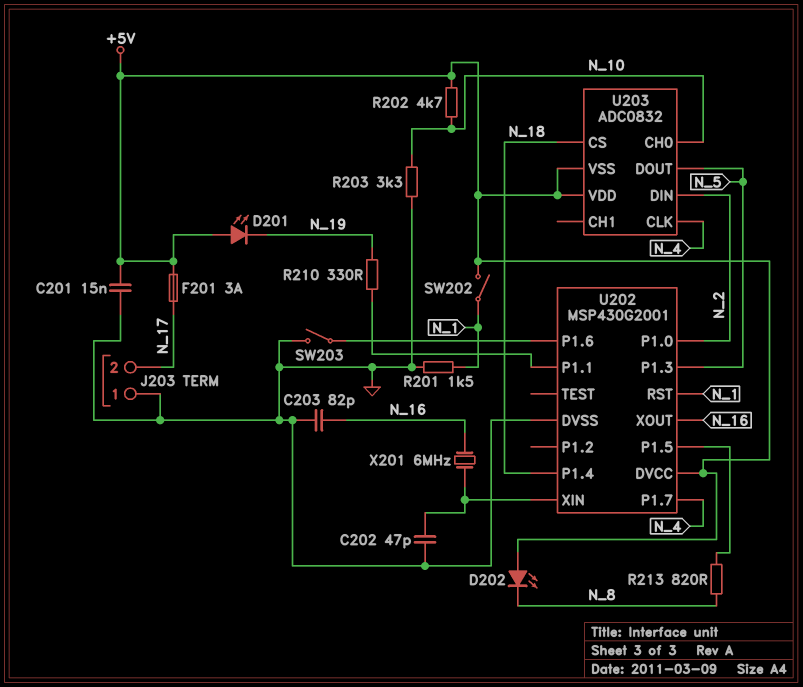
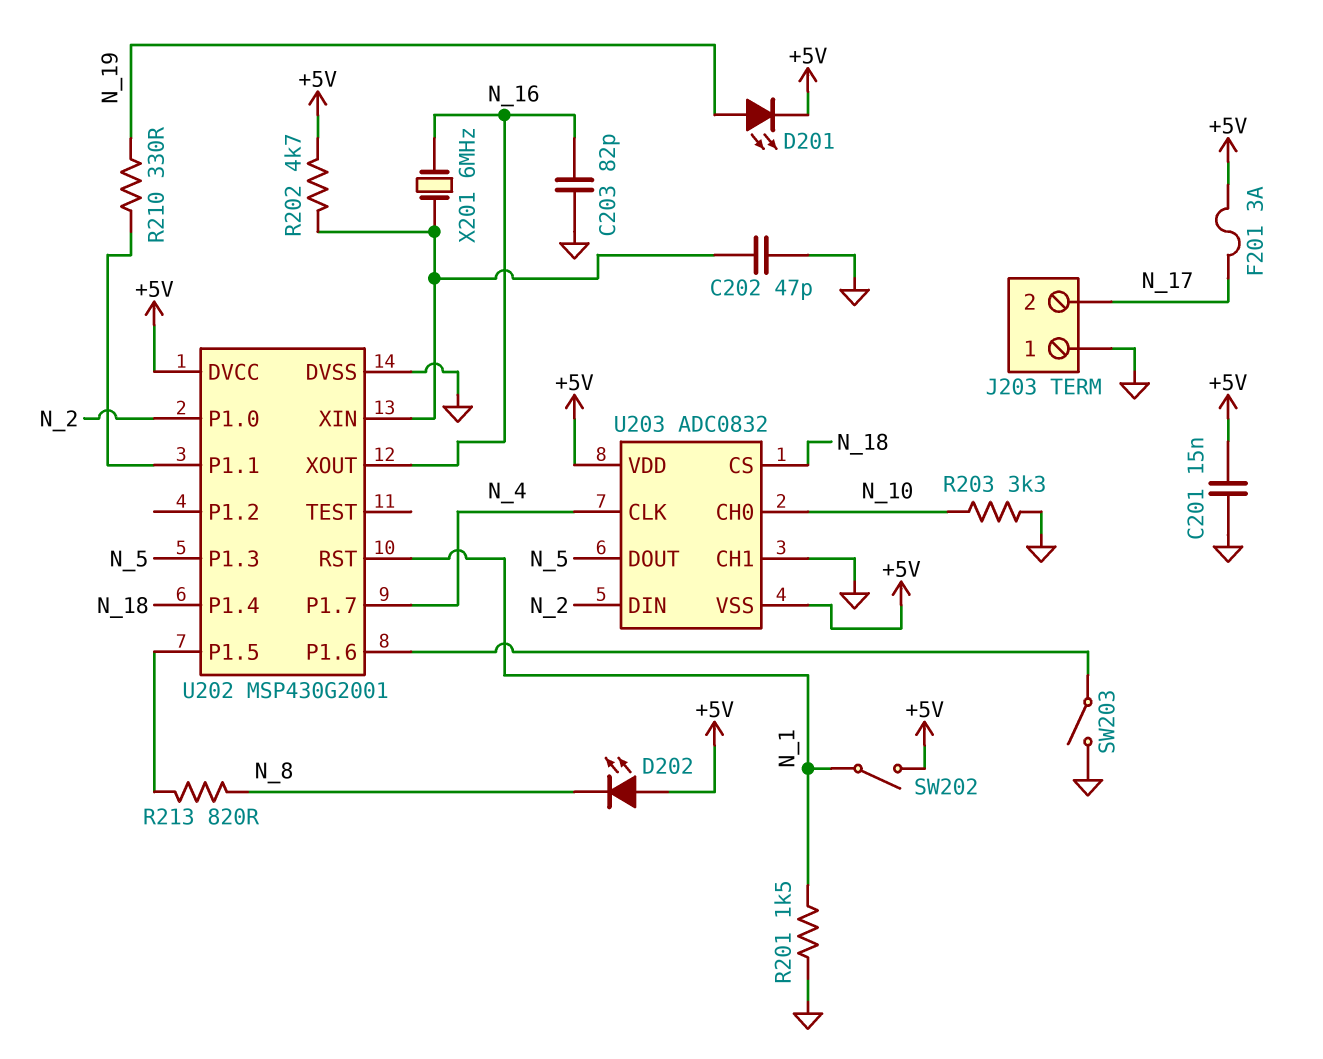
D201: LED (A +5V, K N_19) -> LED (A N_19, K +5V)
R202: 4.7k (+5V, N_10) -> 4.7k (+5V, U202/XIN)
U203 pin CH1: none -> GND

